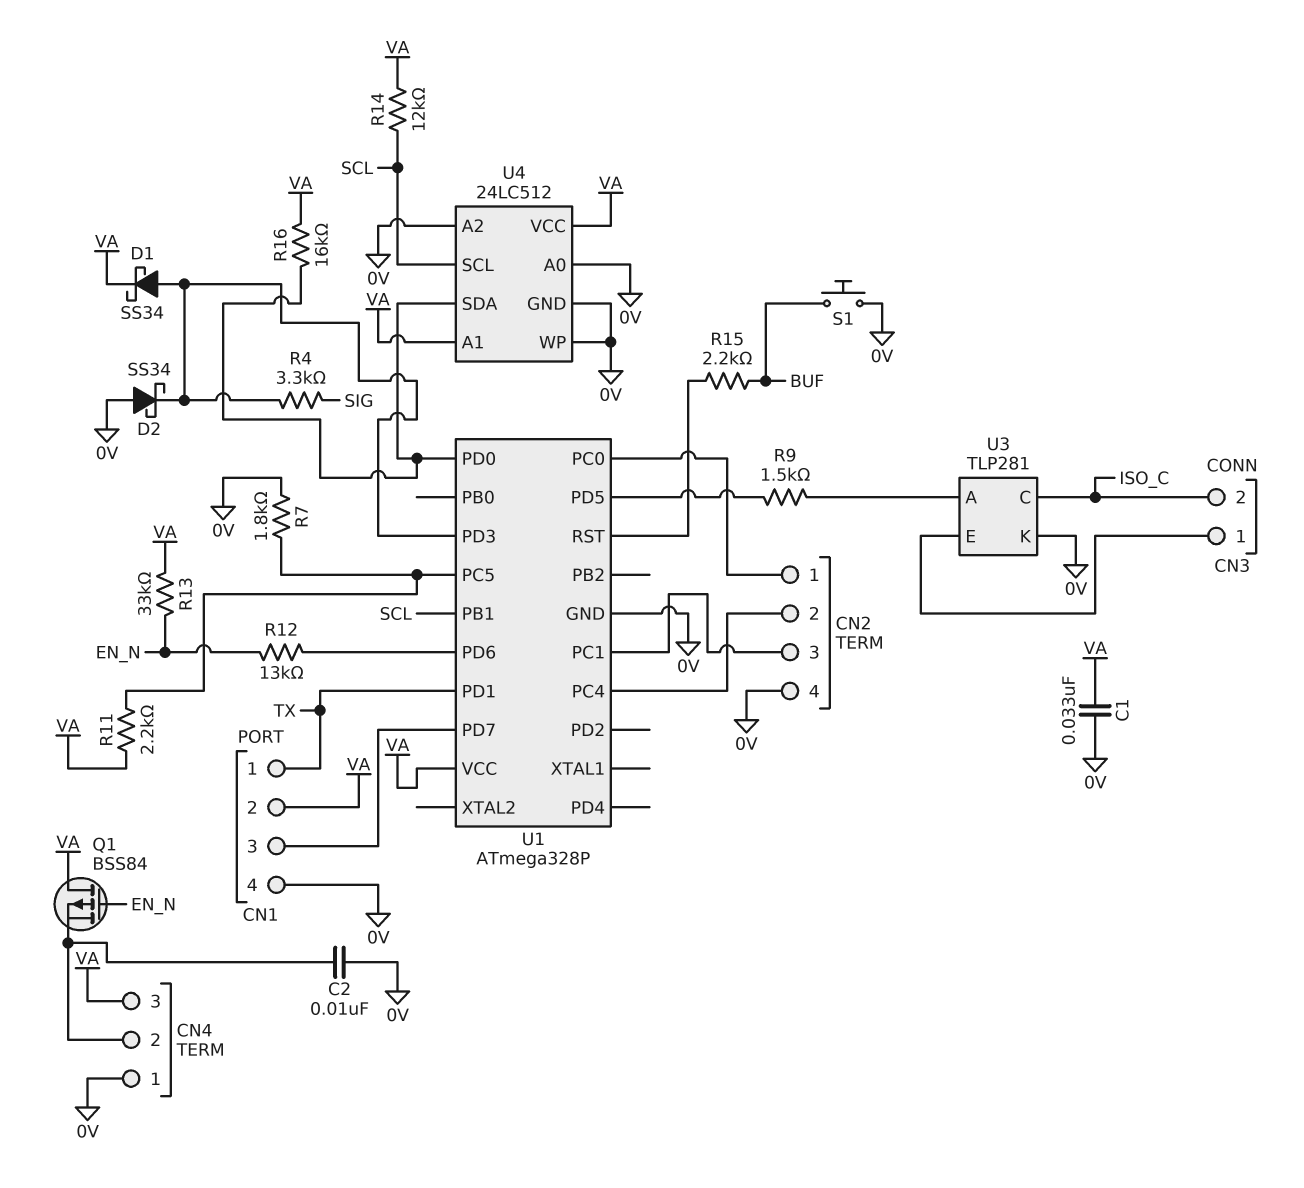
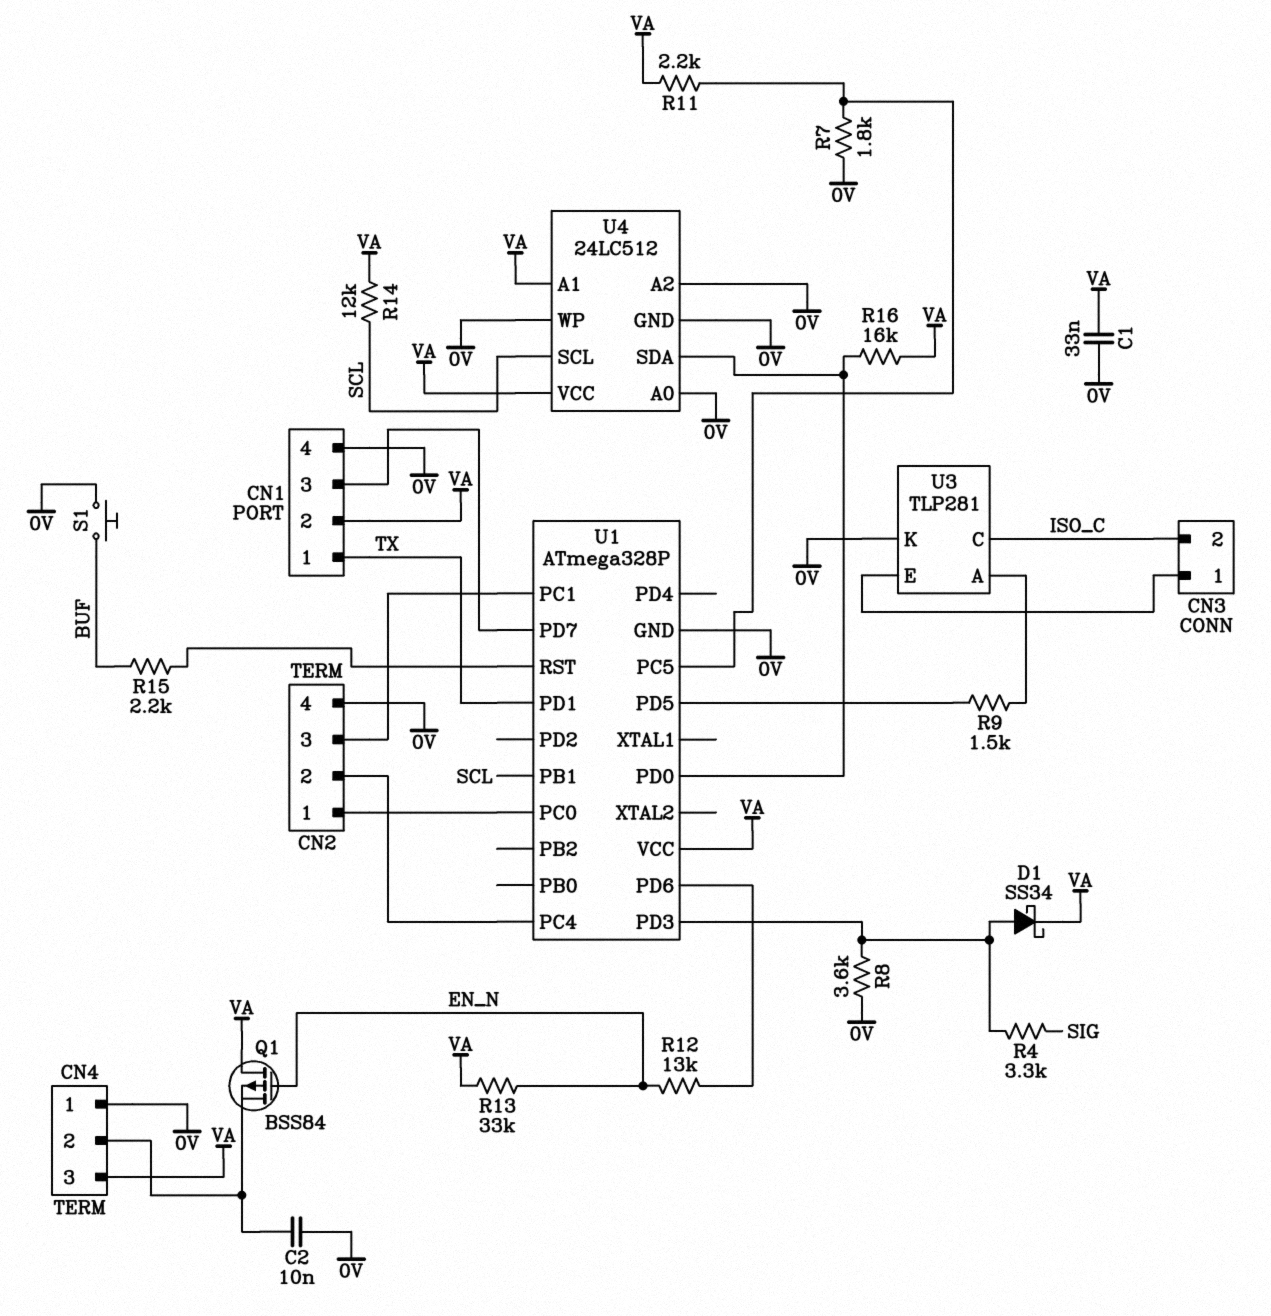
D2: schottky SS34 (A 0V, K U1/PD3) -> none
R8: none -> 3.6k (0V, U1/PD3)

